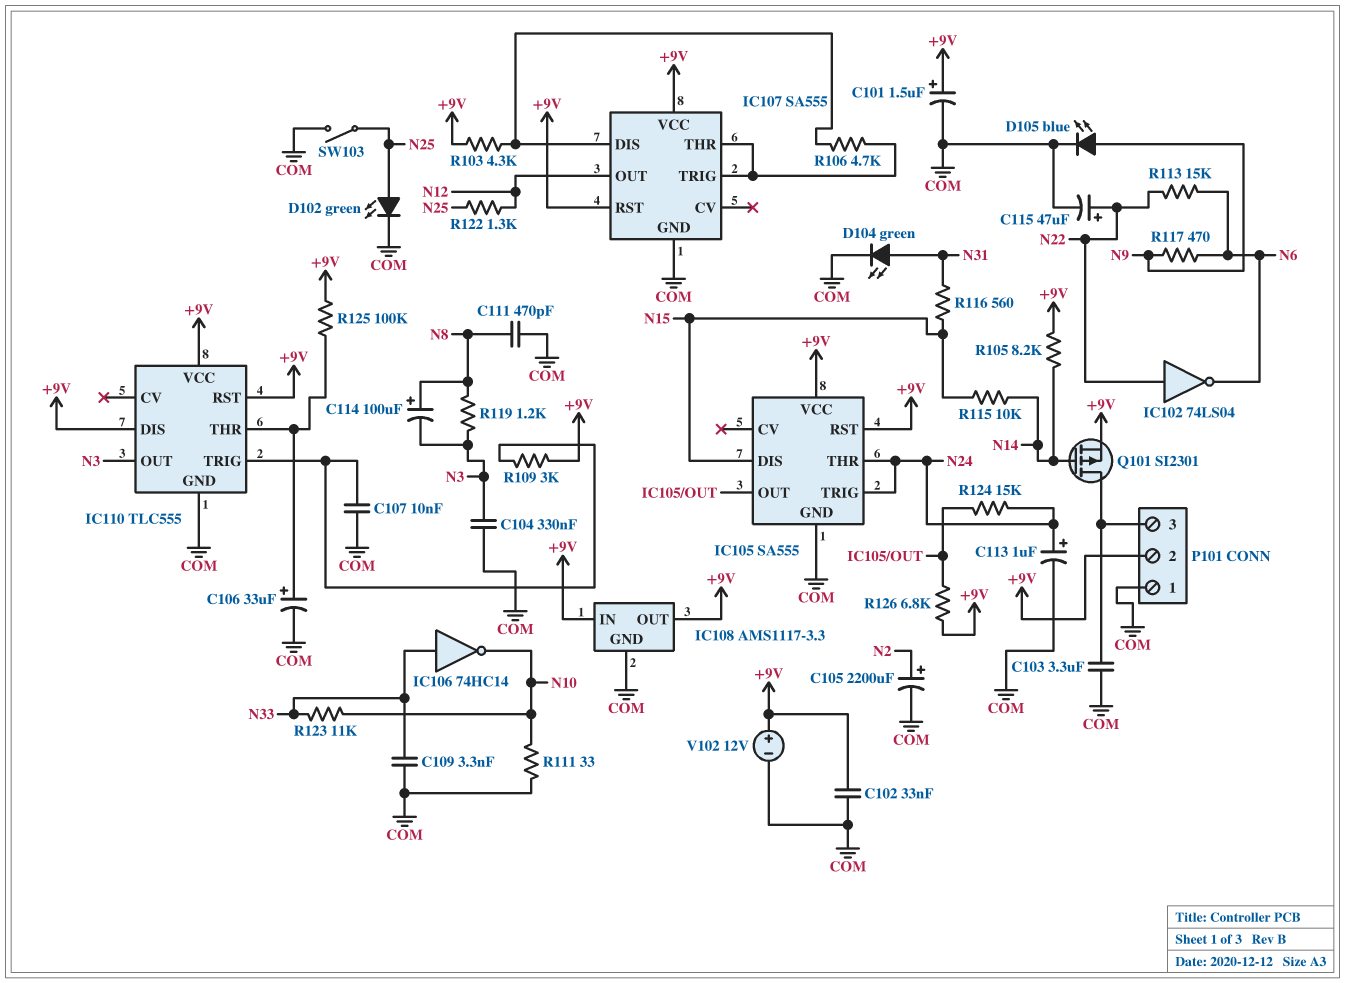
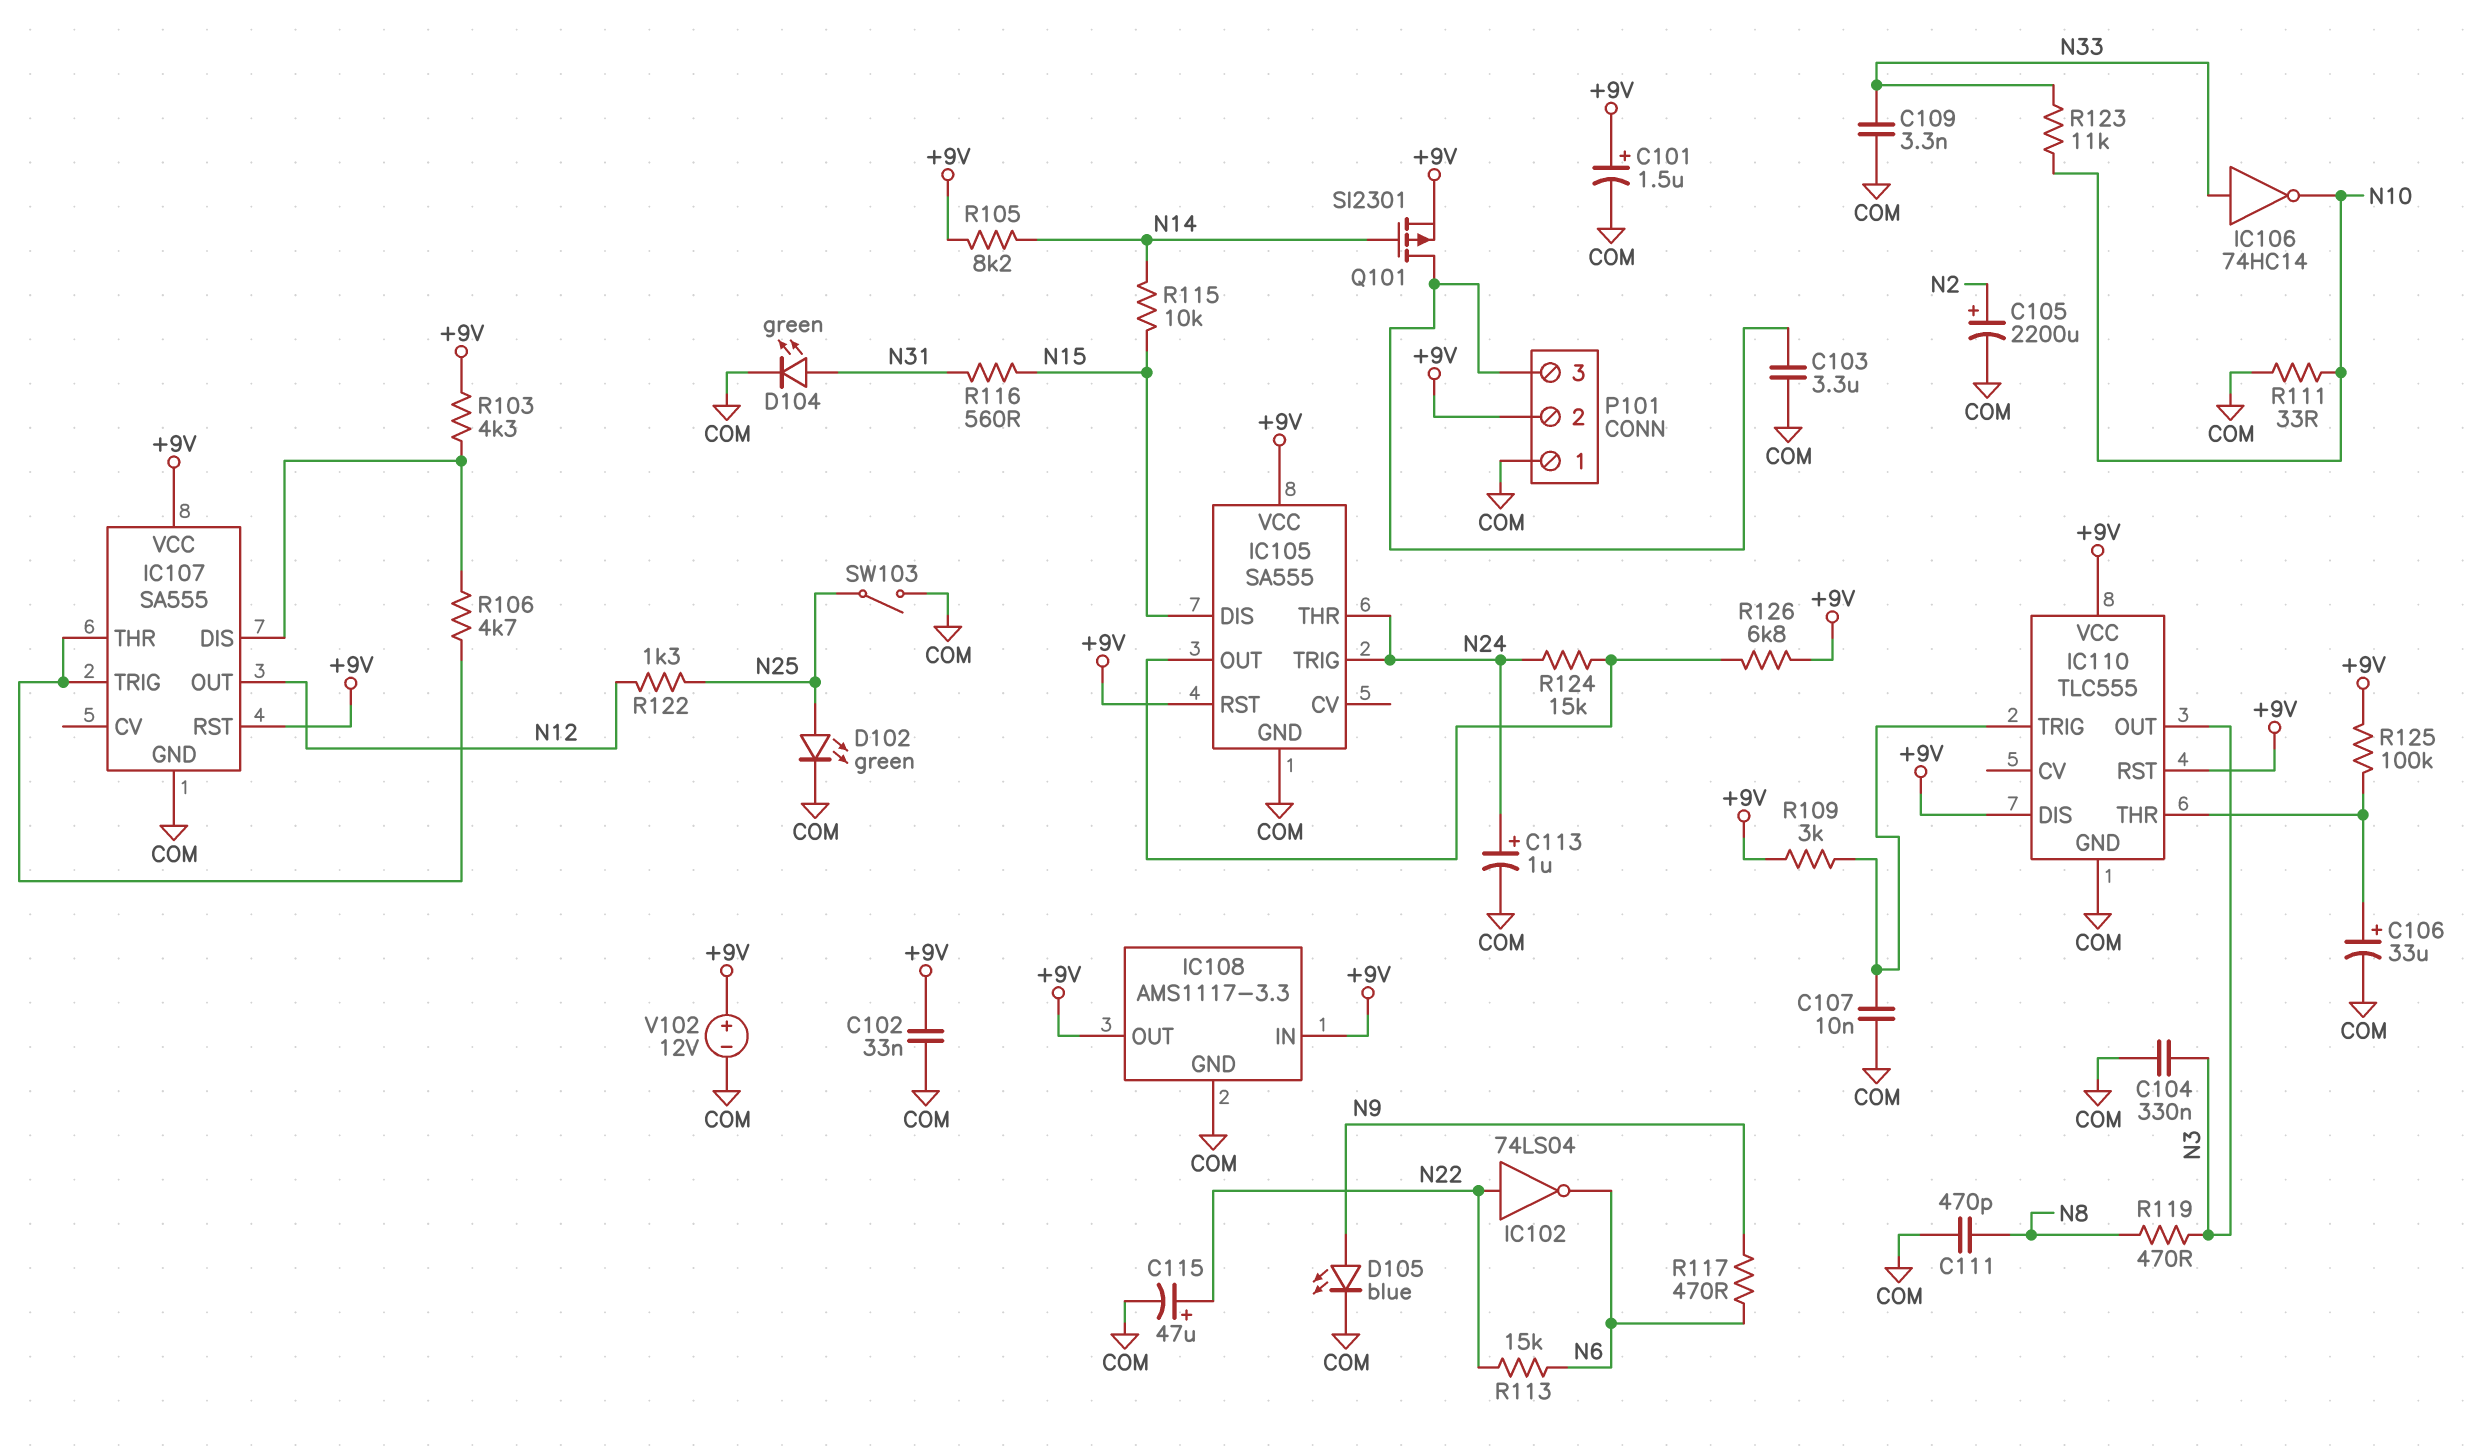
C114: 100uF (plus N8, minus N3) -> none
R119: 1.2k (N3, N8) -> 470 (N3, N8)

